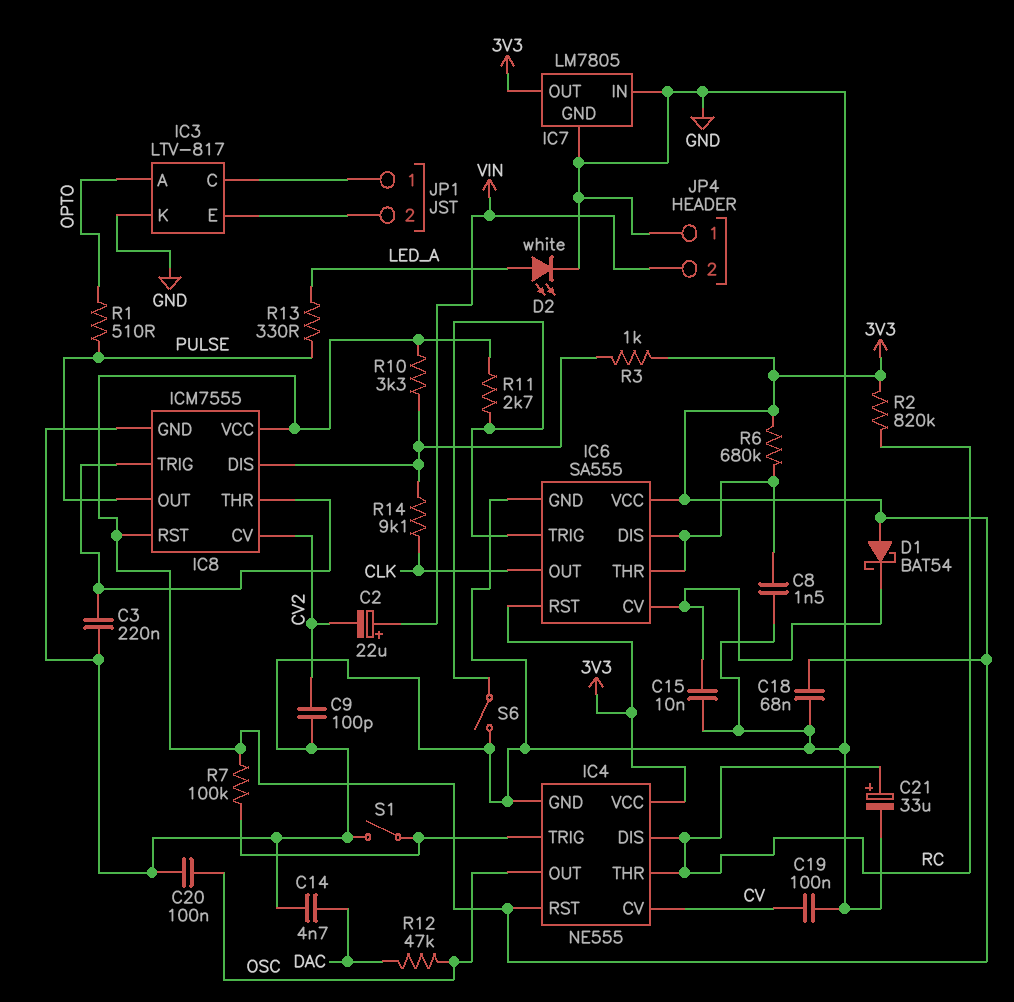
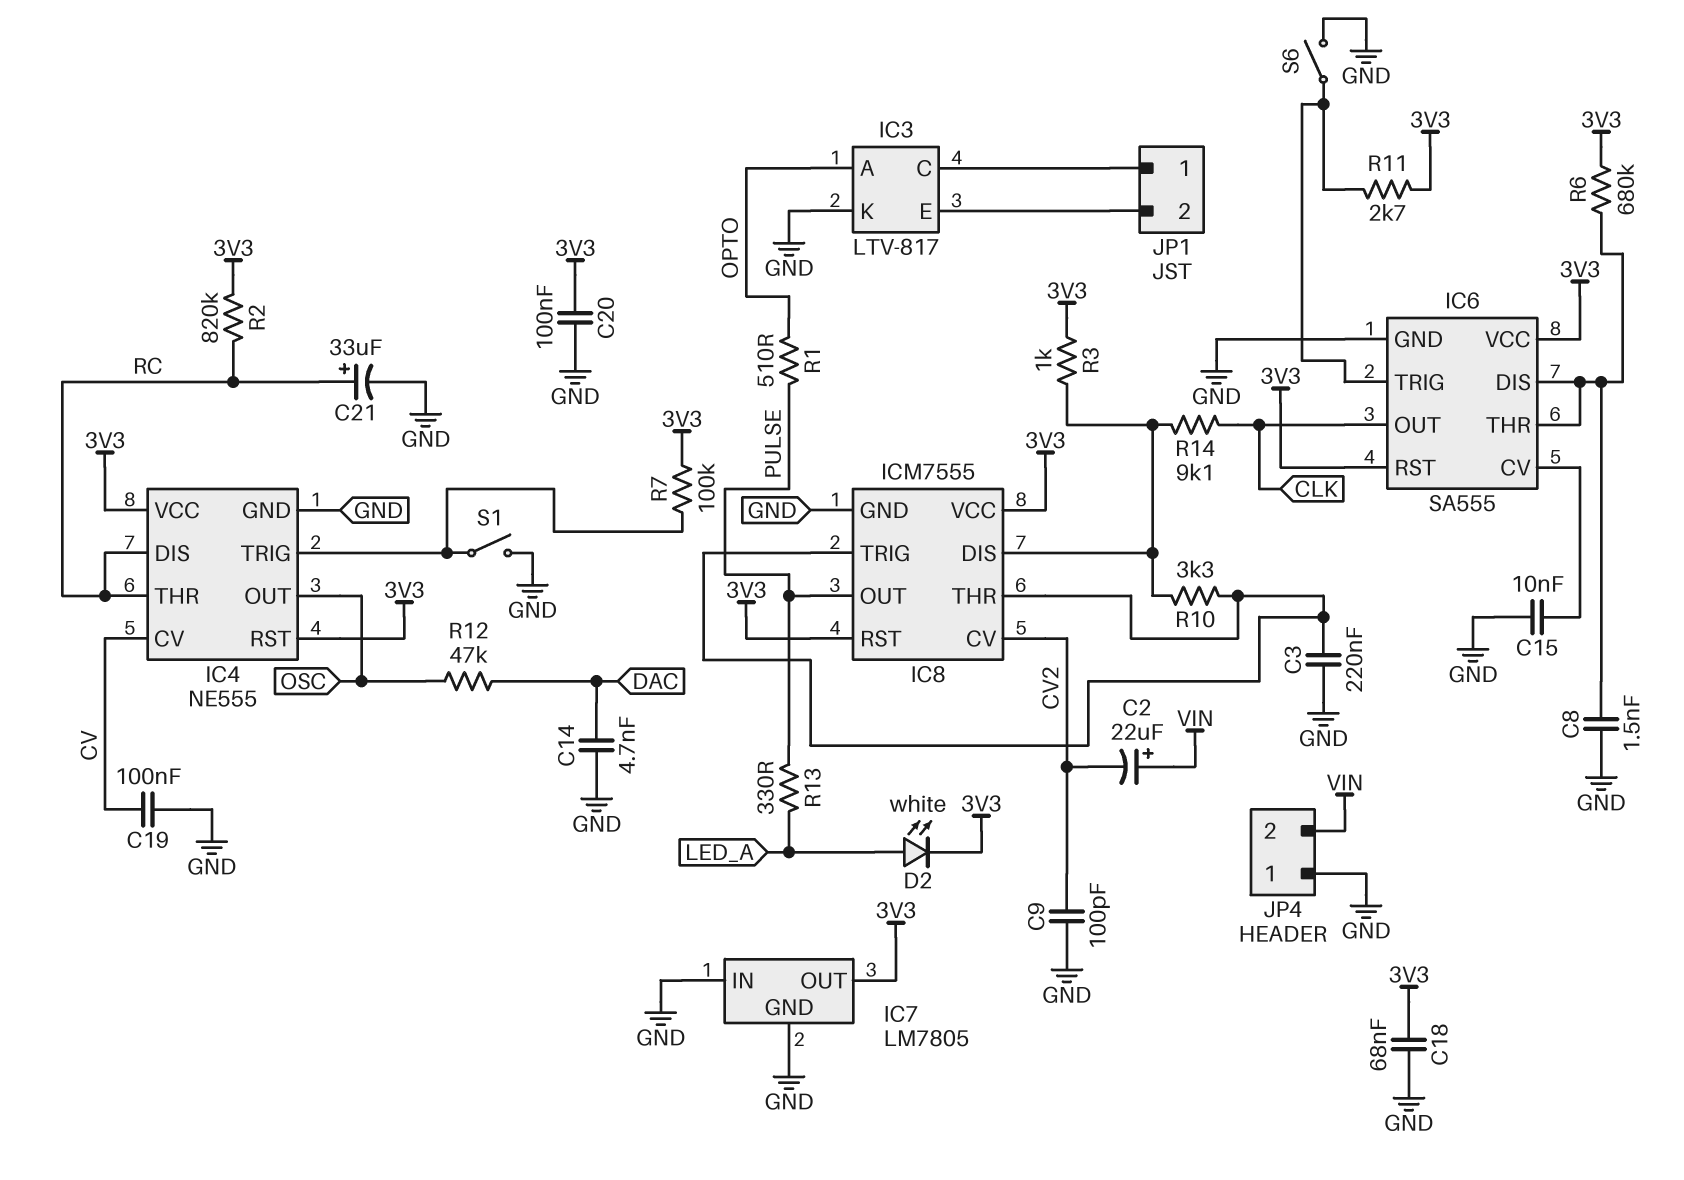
C20: 100nF (GND, OSC) -> 100nF (3V3, GND)
D1: schottky BAT54 (A 3V3, K IC6/CV) -> none
D2: LED white (A LED_A, K GND) -> LED white (A LED_A, K 3V3)
R10: 3.3k (3V3, IC8/DIS) -> 3.3k (IC8/DIS, IC8/THR)

